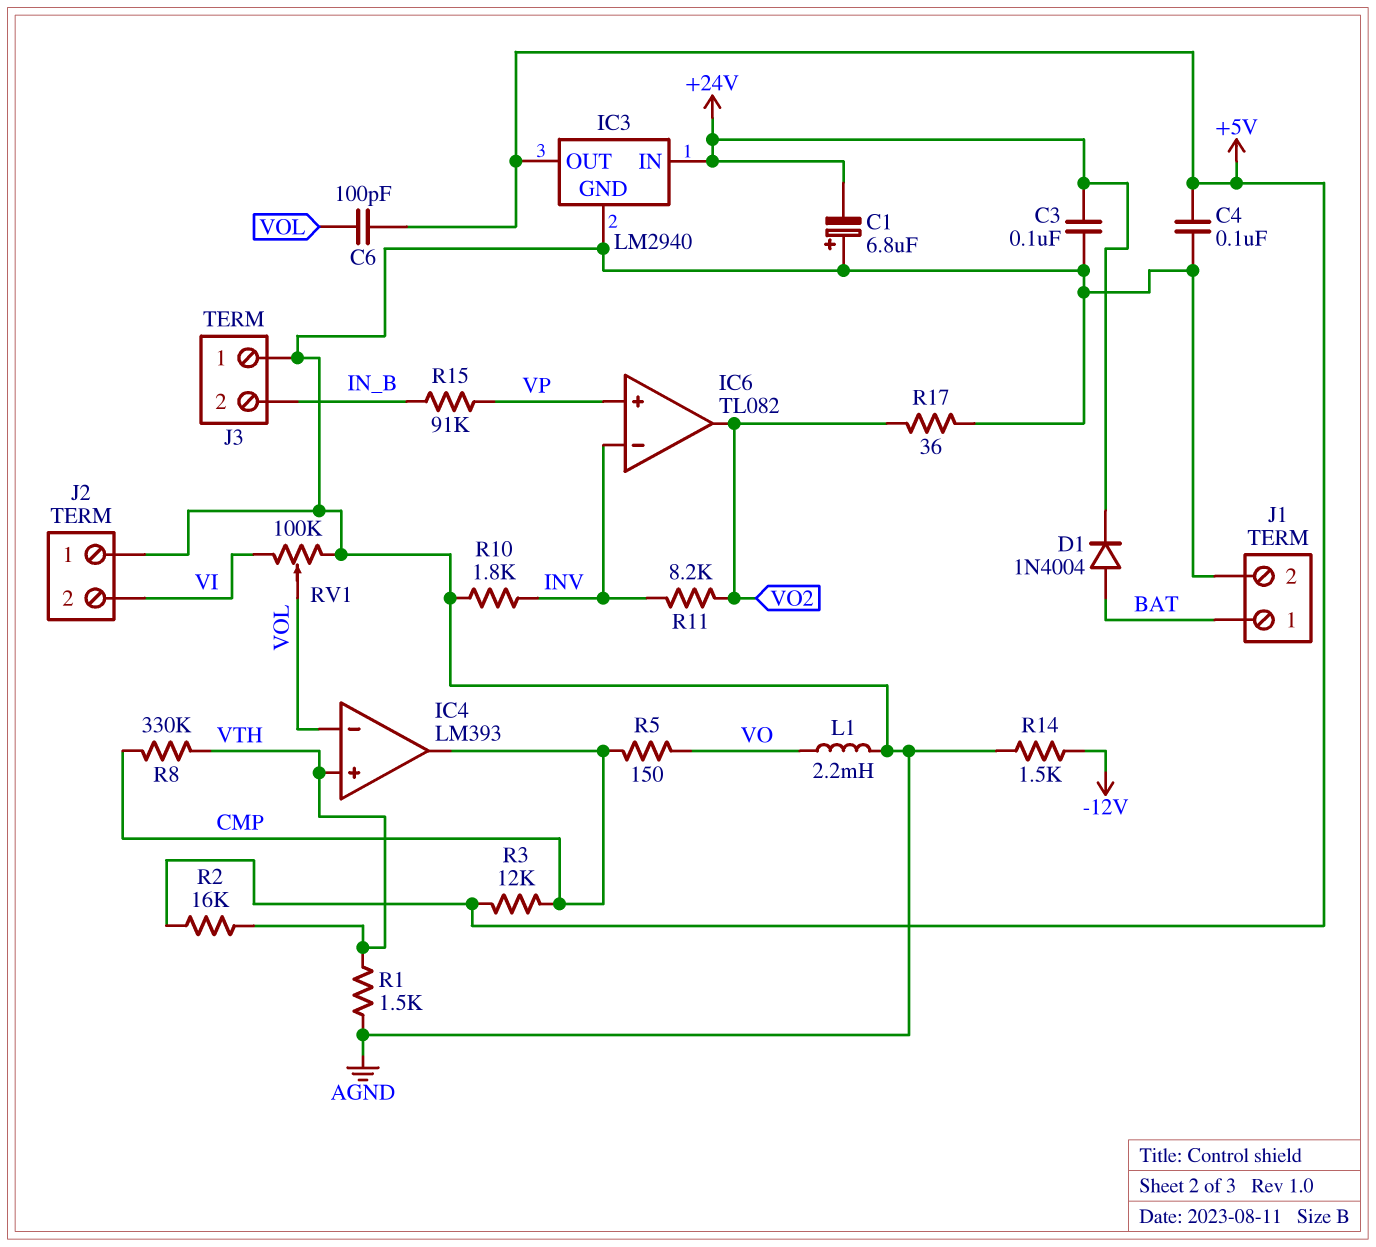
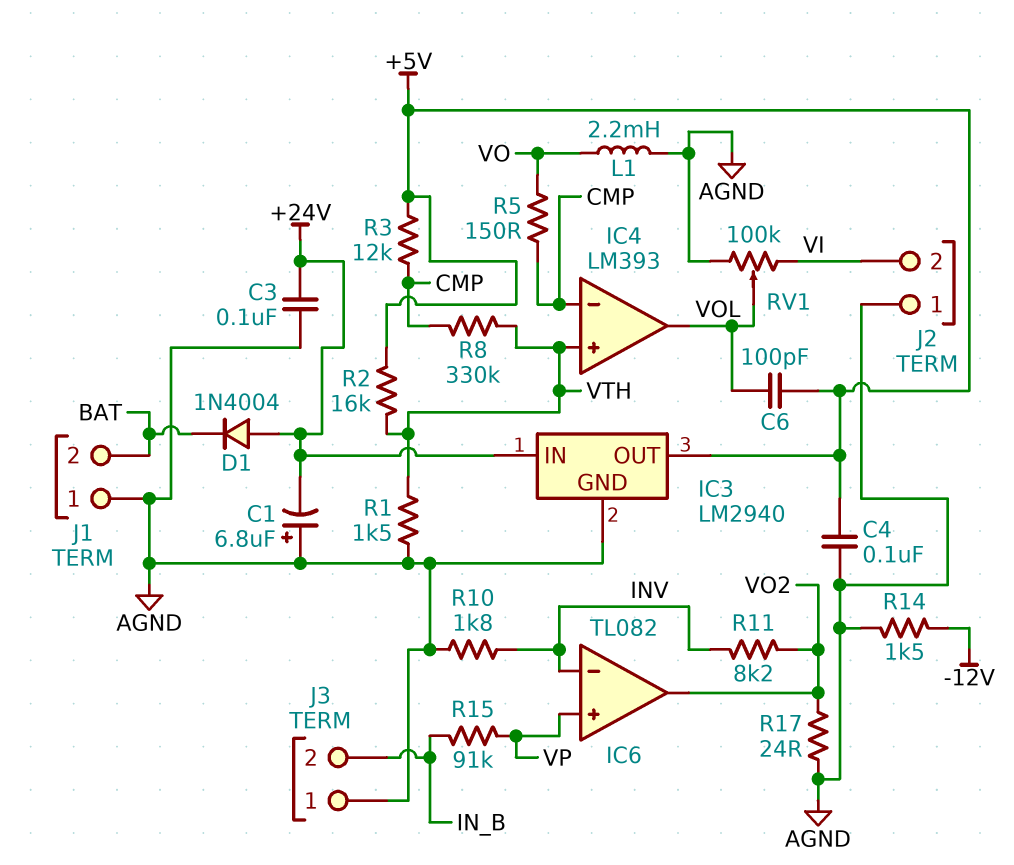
D1: diode 1N4004 (A BAT, K +24V) -> diode 1N4004 (A +24V, K BAT)
IC4 pin in-: VOL -> CMP
IC4 pin out: CMP -> VOL
J1 pin 1: BAT -> AGND
J1 pin 2: AGND -> BAT
R17: 36 (AGND, VO2) -> 24 (AGND, VO2)

